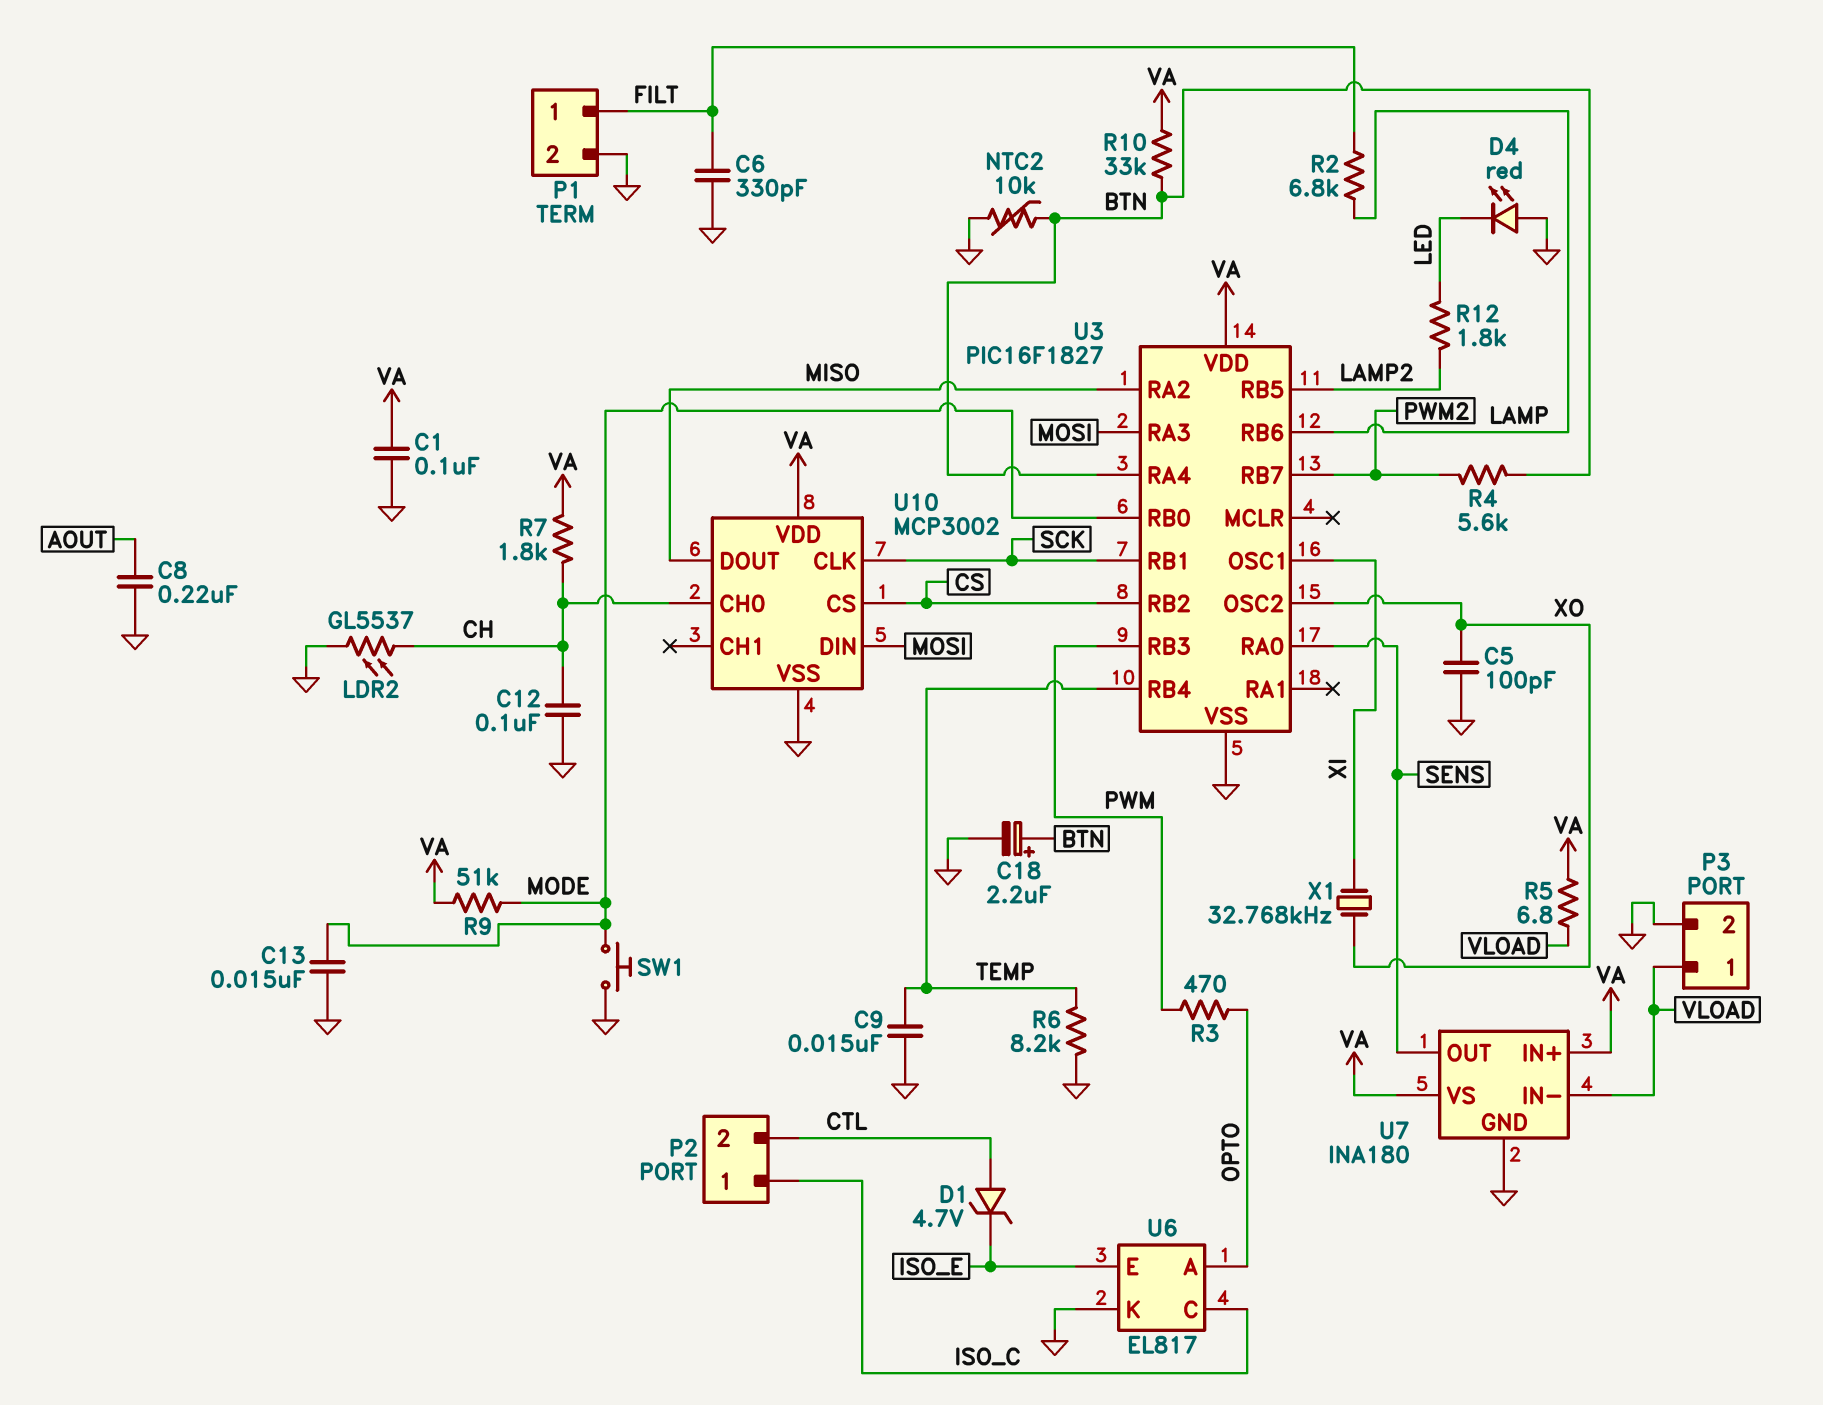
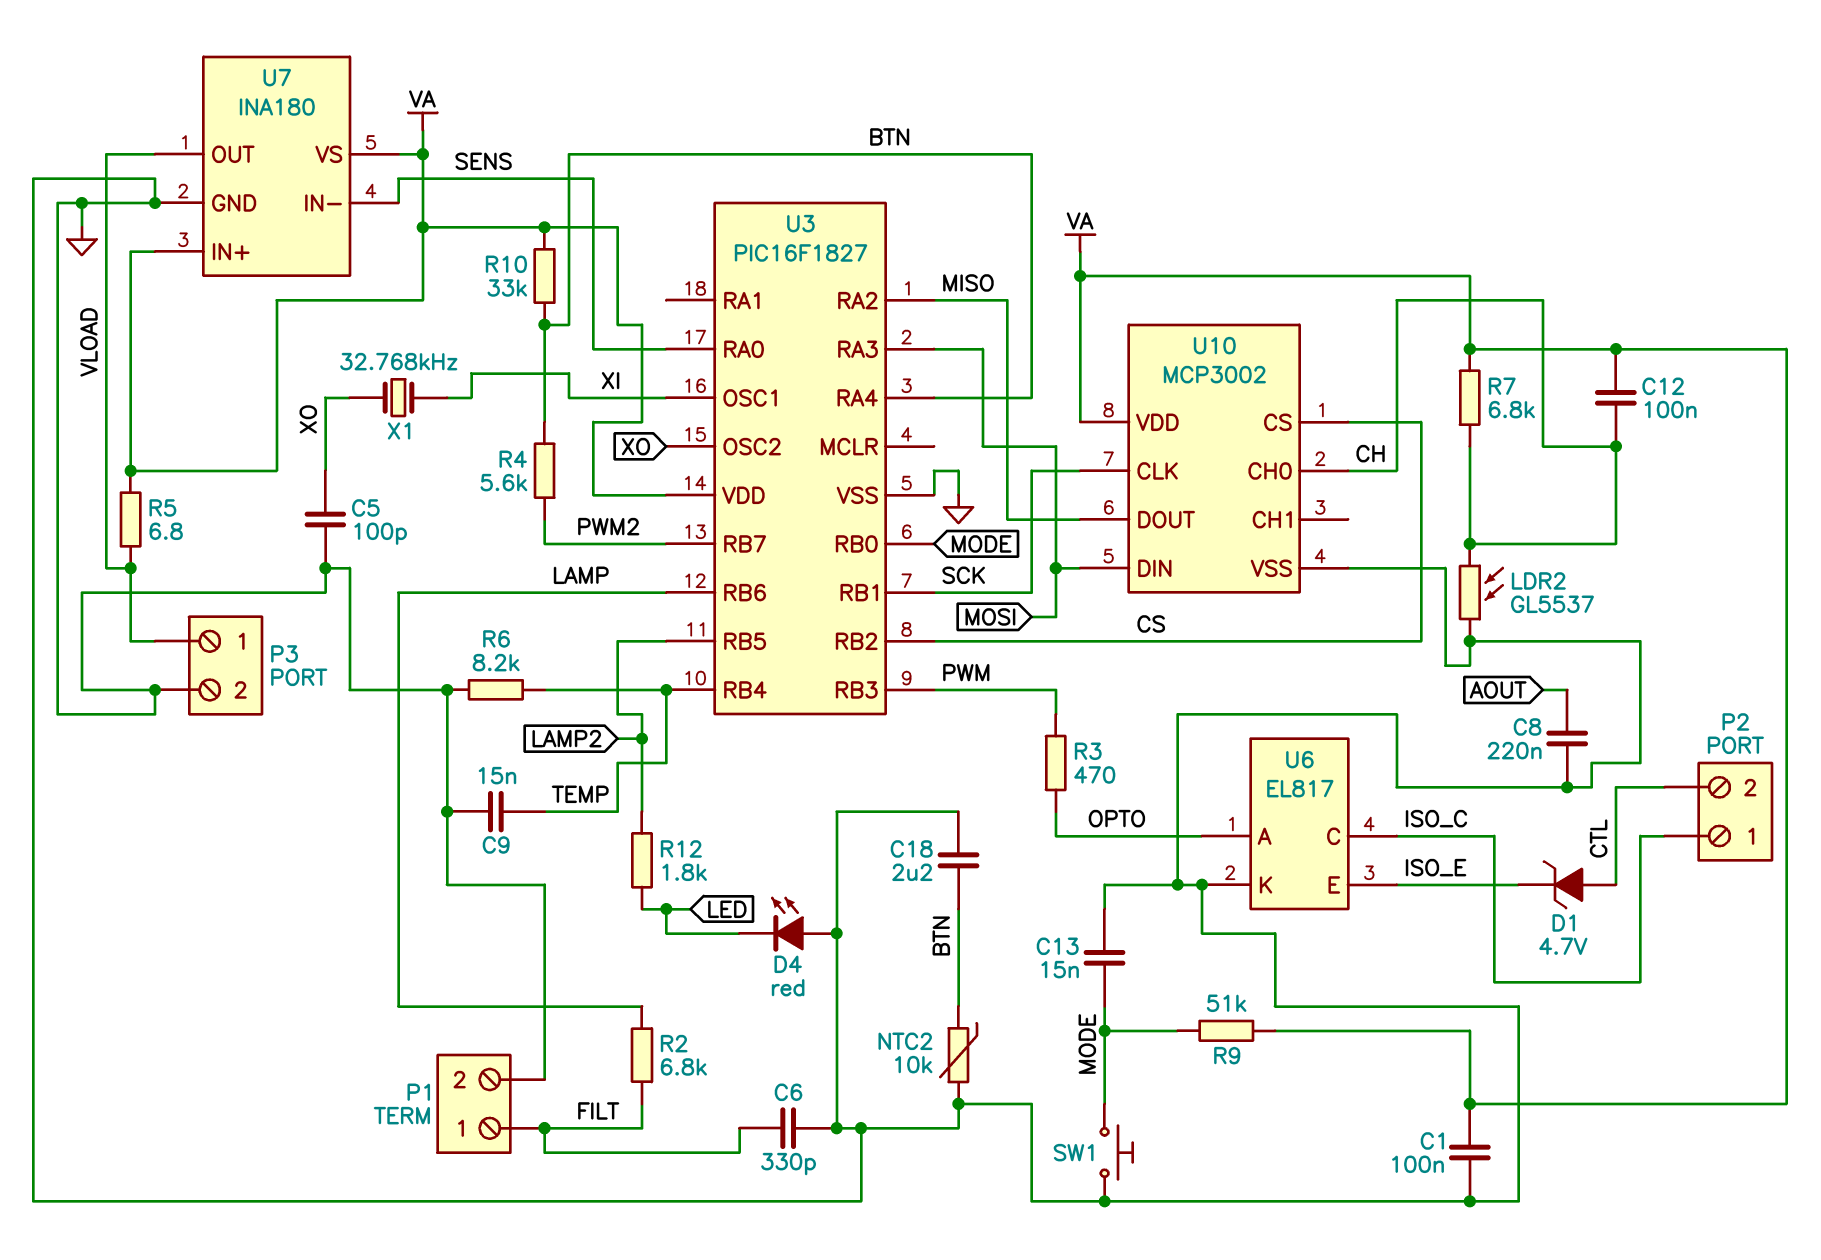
C12: 100nF (CH, GND) -> 100nF (CH, VA)
C18: 2.2uF (plus BTN, minus GND) -> 2.2uF (BTN, GND)
R7: 1.8k (CH, VA) -> 6.8k (CH, VA)
U7 pin IN-: VLOAD -> SENS
U7 pin OUT: SENS -> VLOAD

